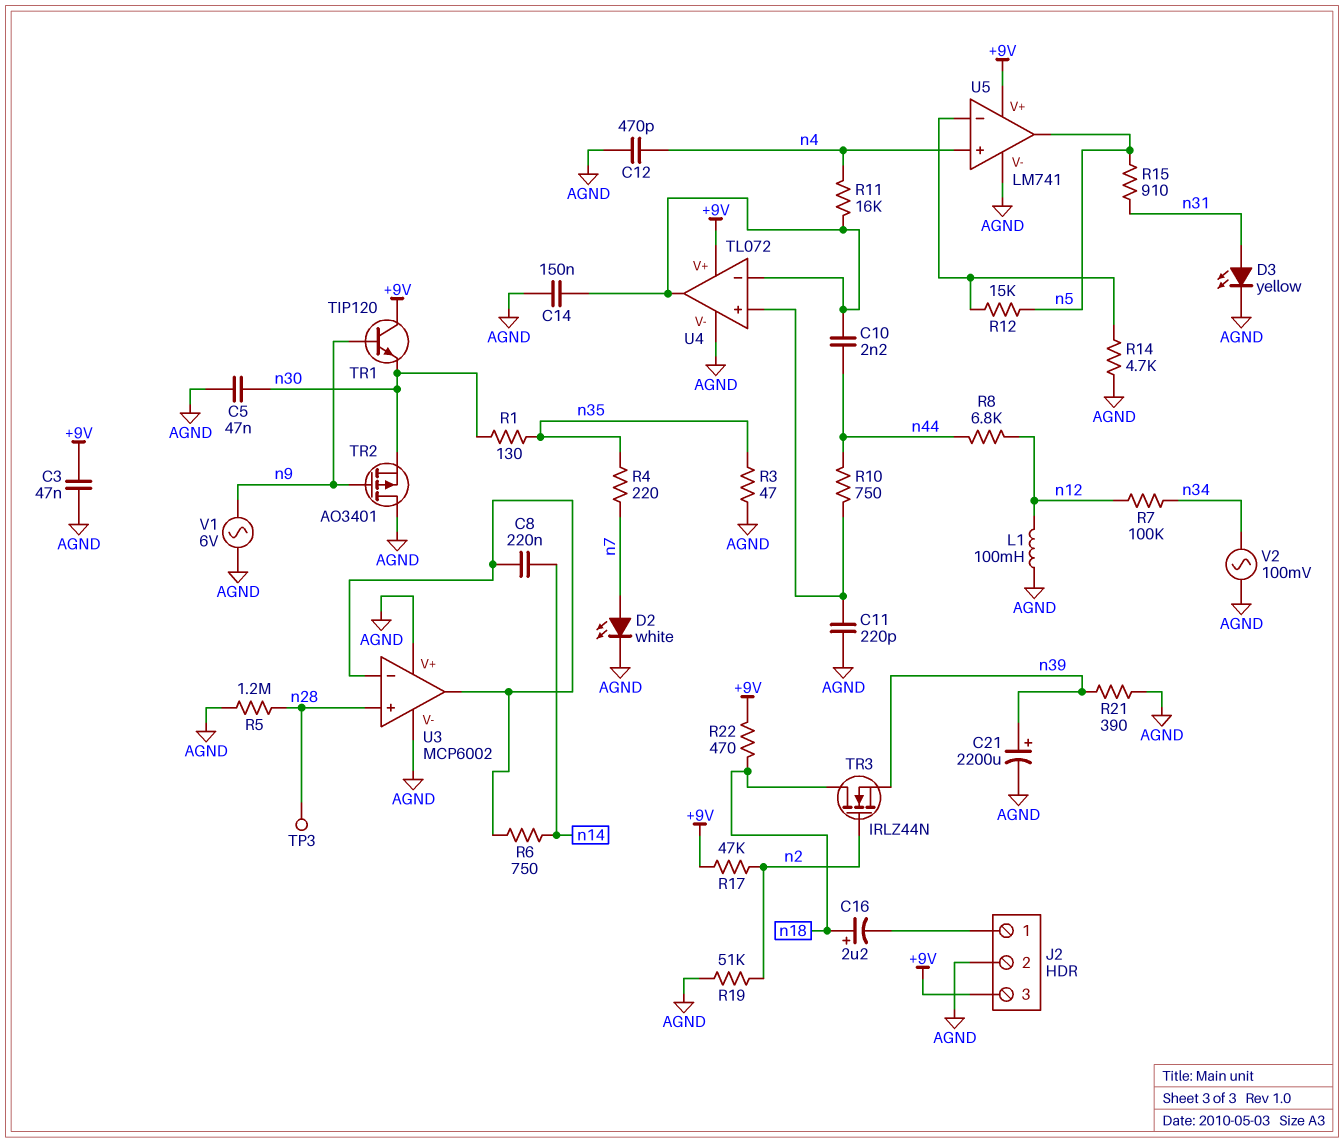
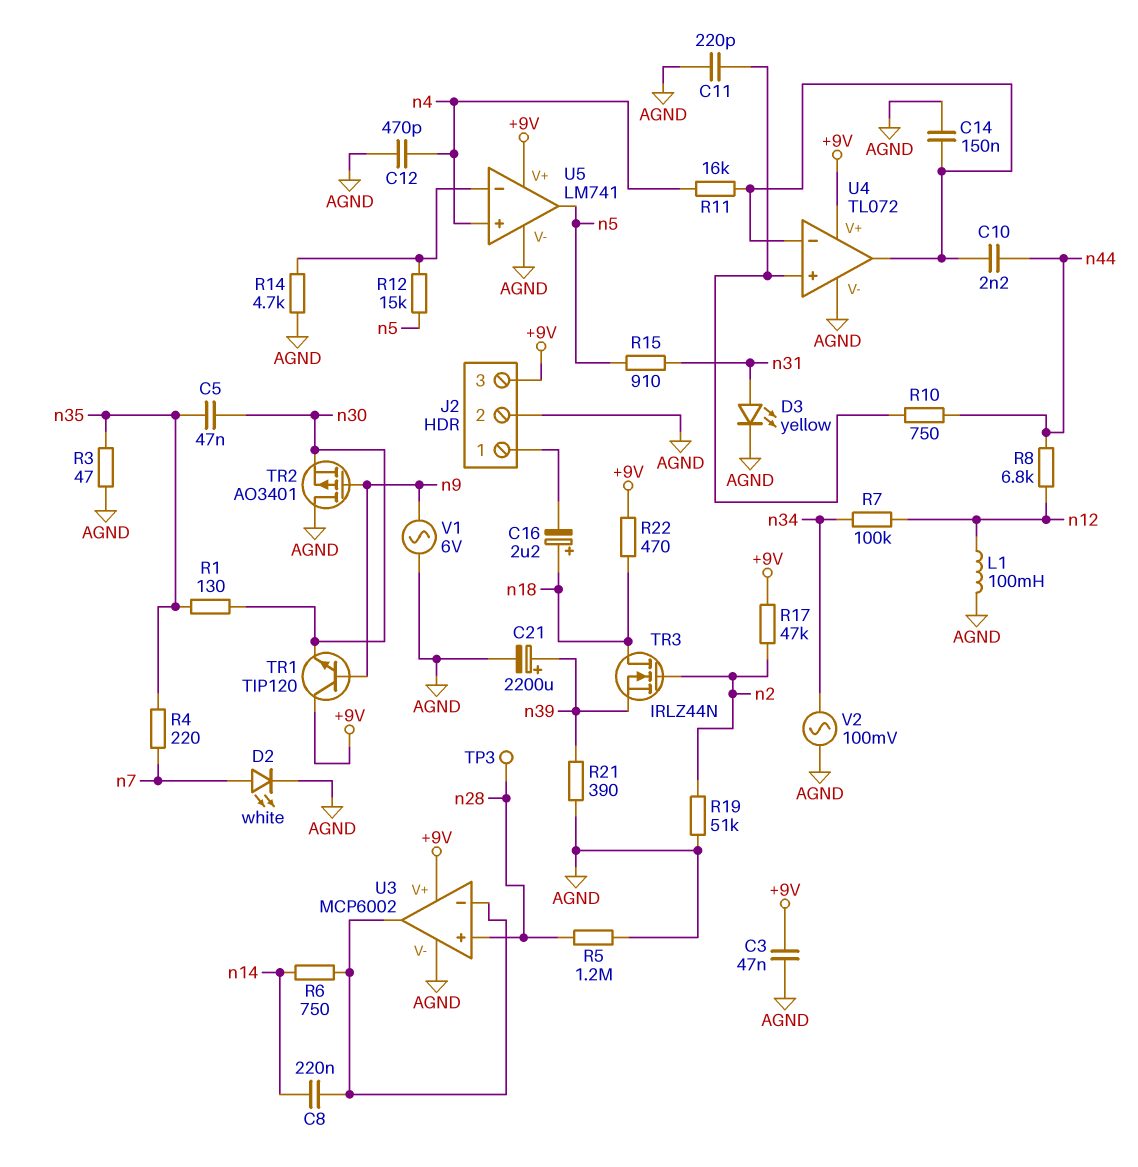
C5: 47nF (AGND, n30) -> 47nF (n30, n35)
U3 pin V+: AGND -> +9V

